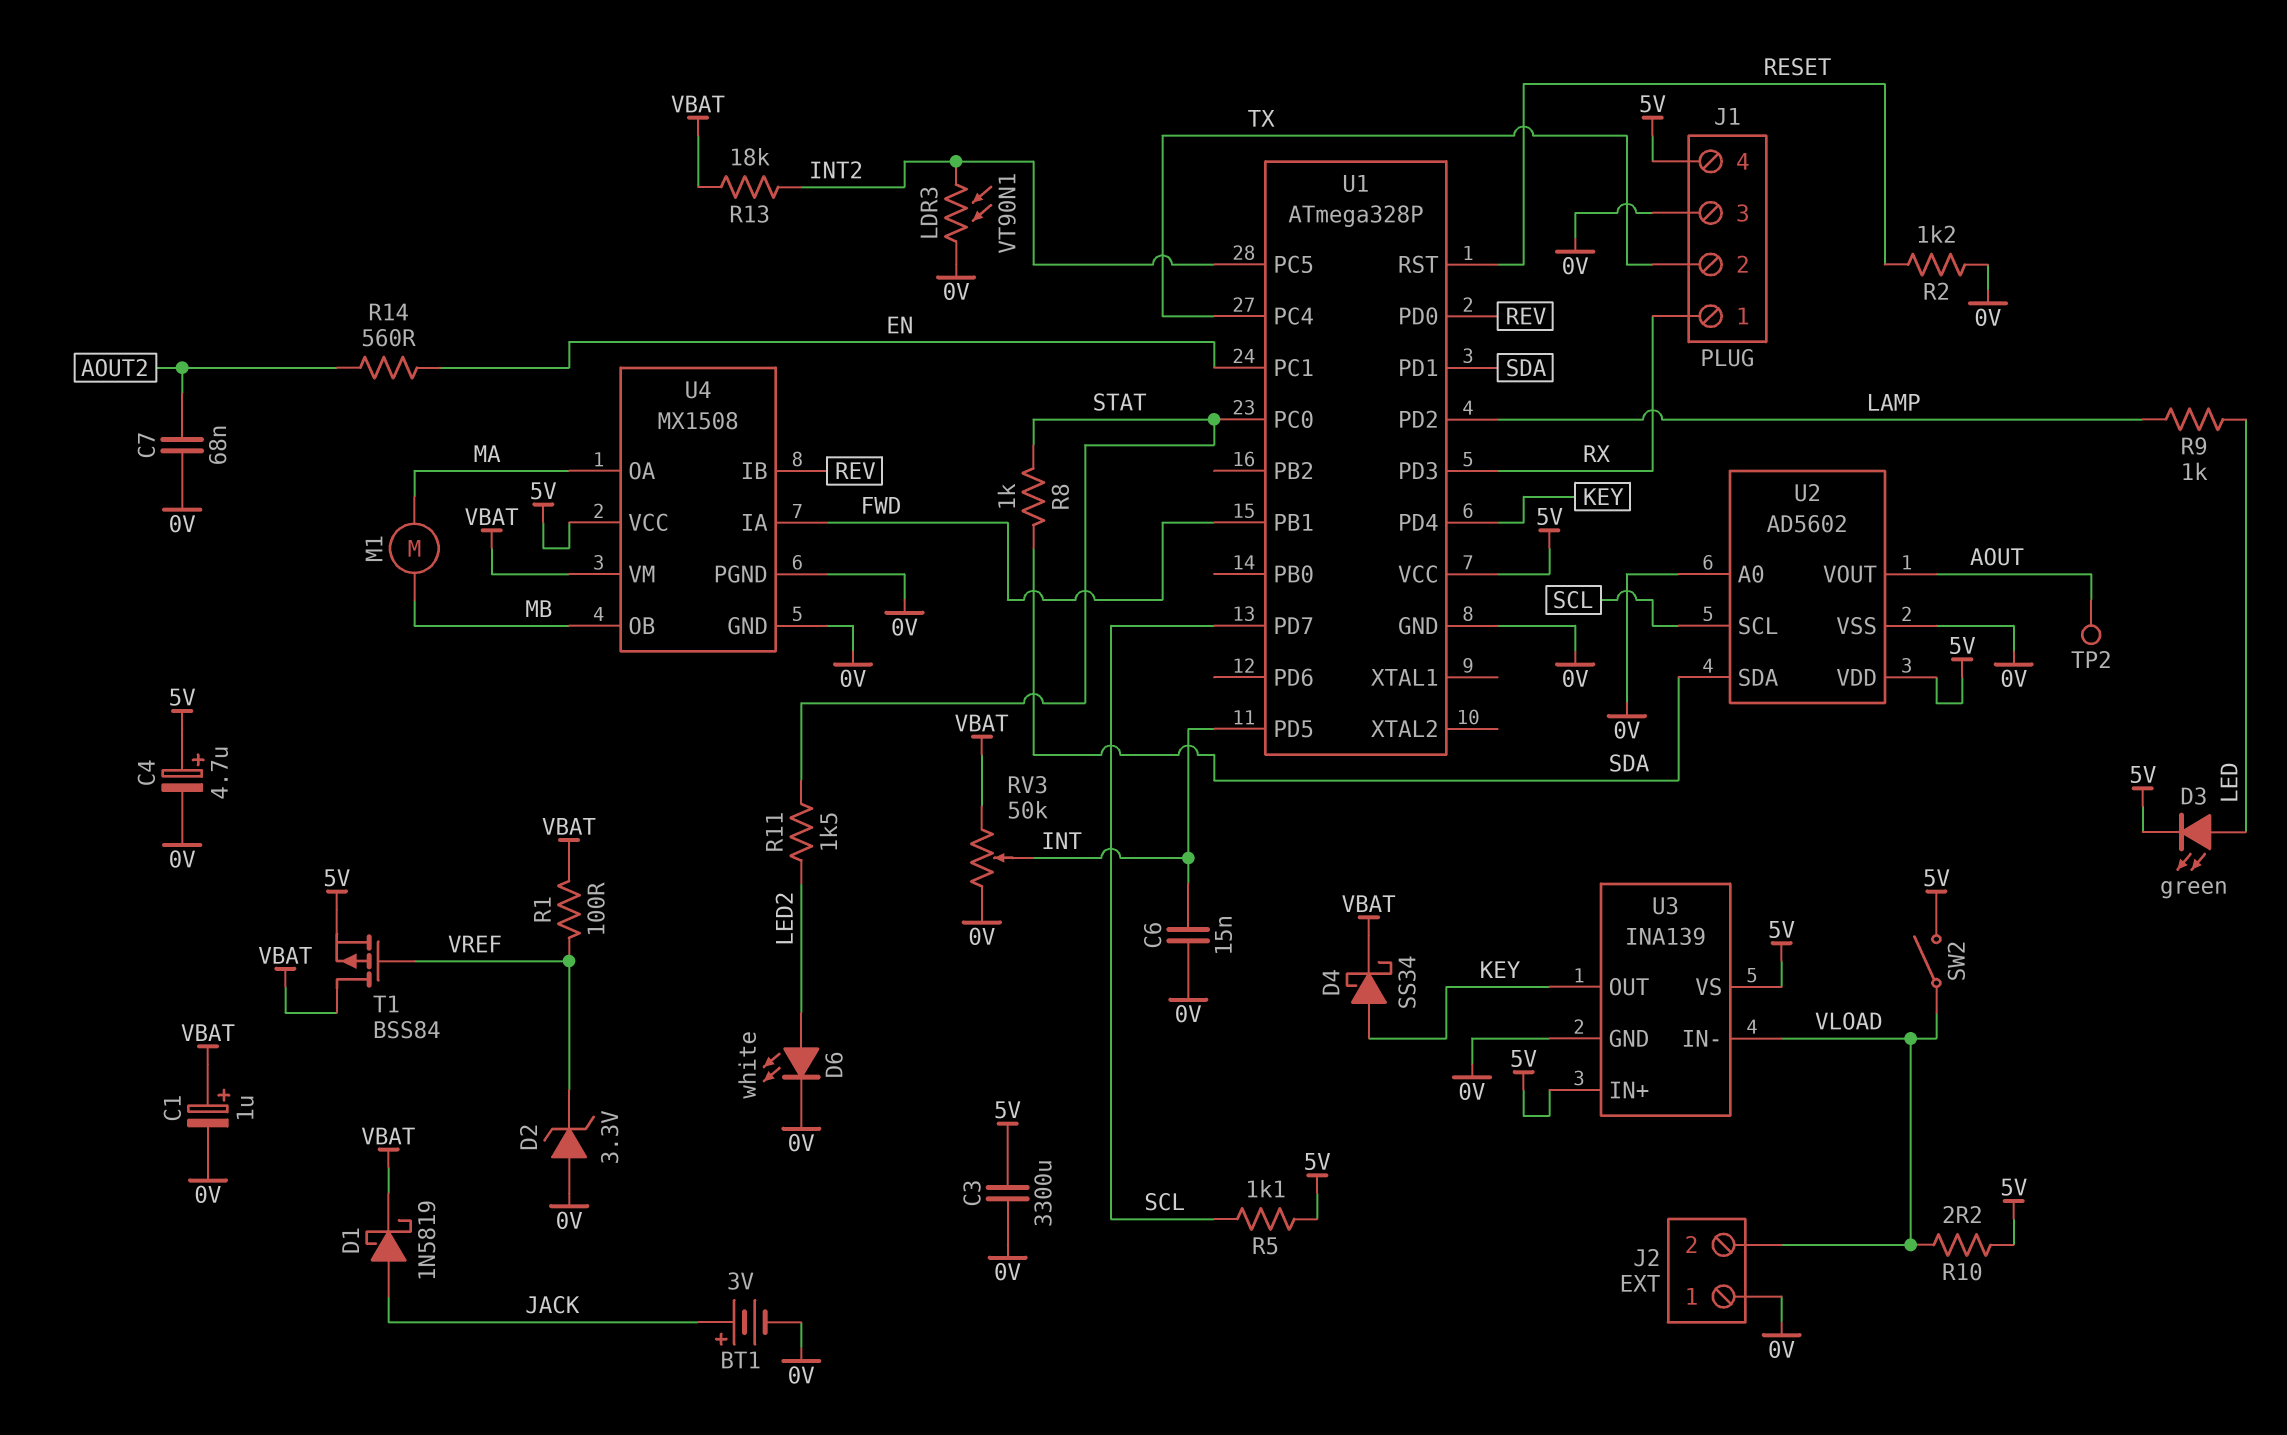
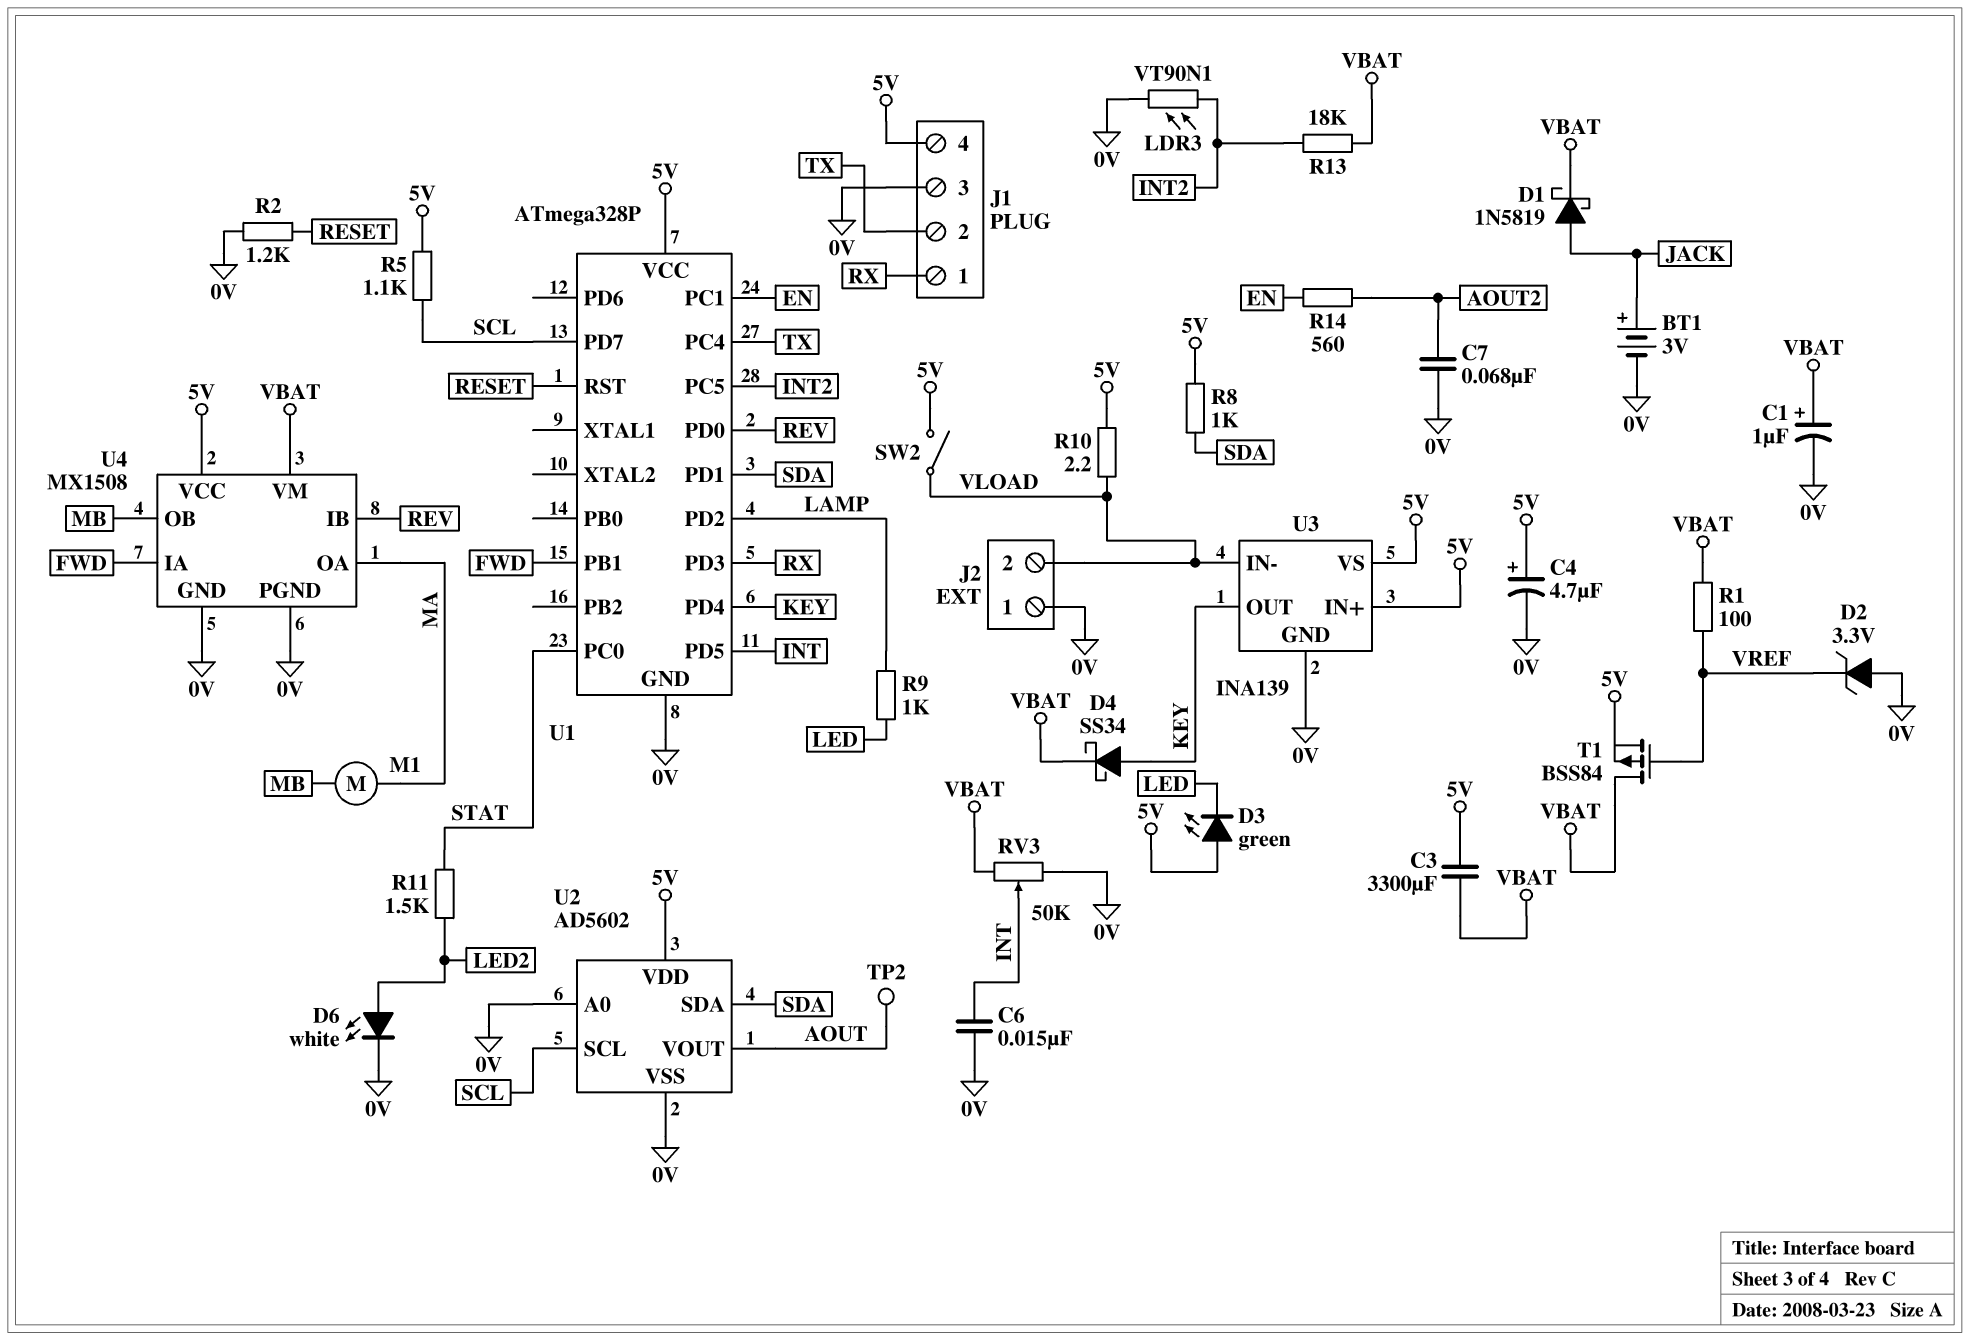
C3: 3300uF (0V, 5V) -> 3300uF (5V, VBAT)
D3: LED green (A LED, K 5V) -> LED green (A 5V, K LED)
R8: 1k (SDA, STAT) -> 1k (5V, SDA)

